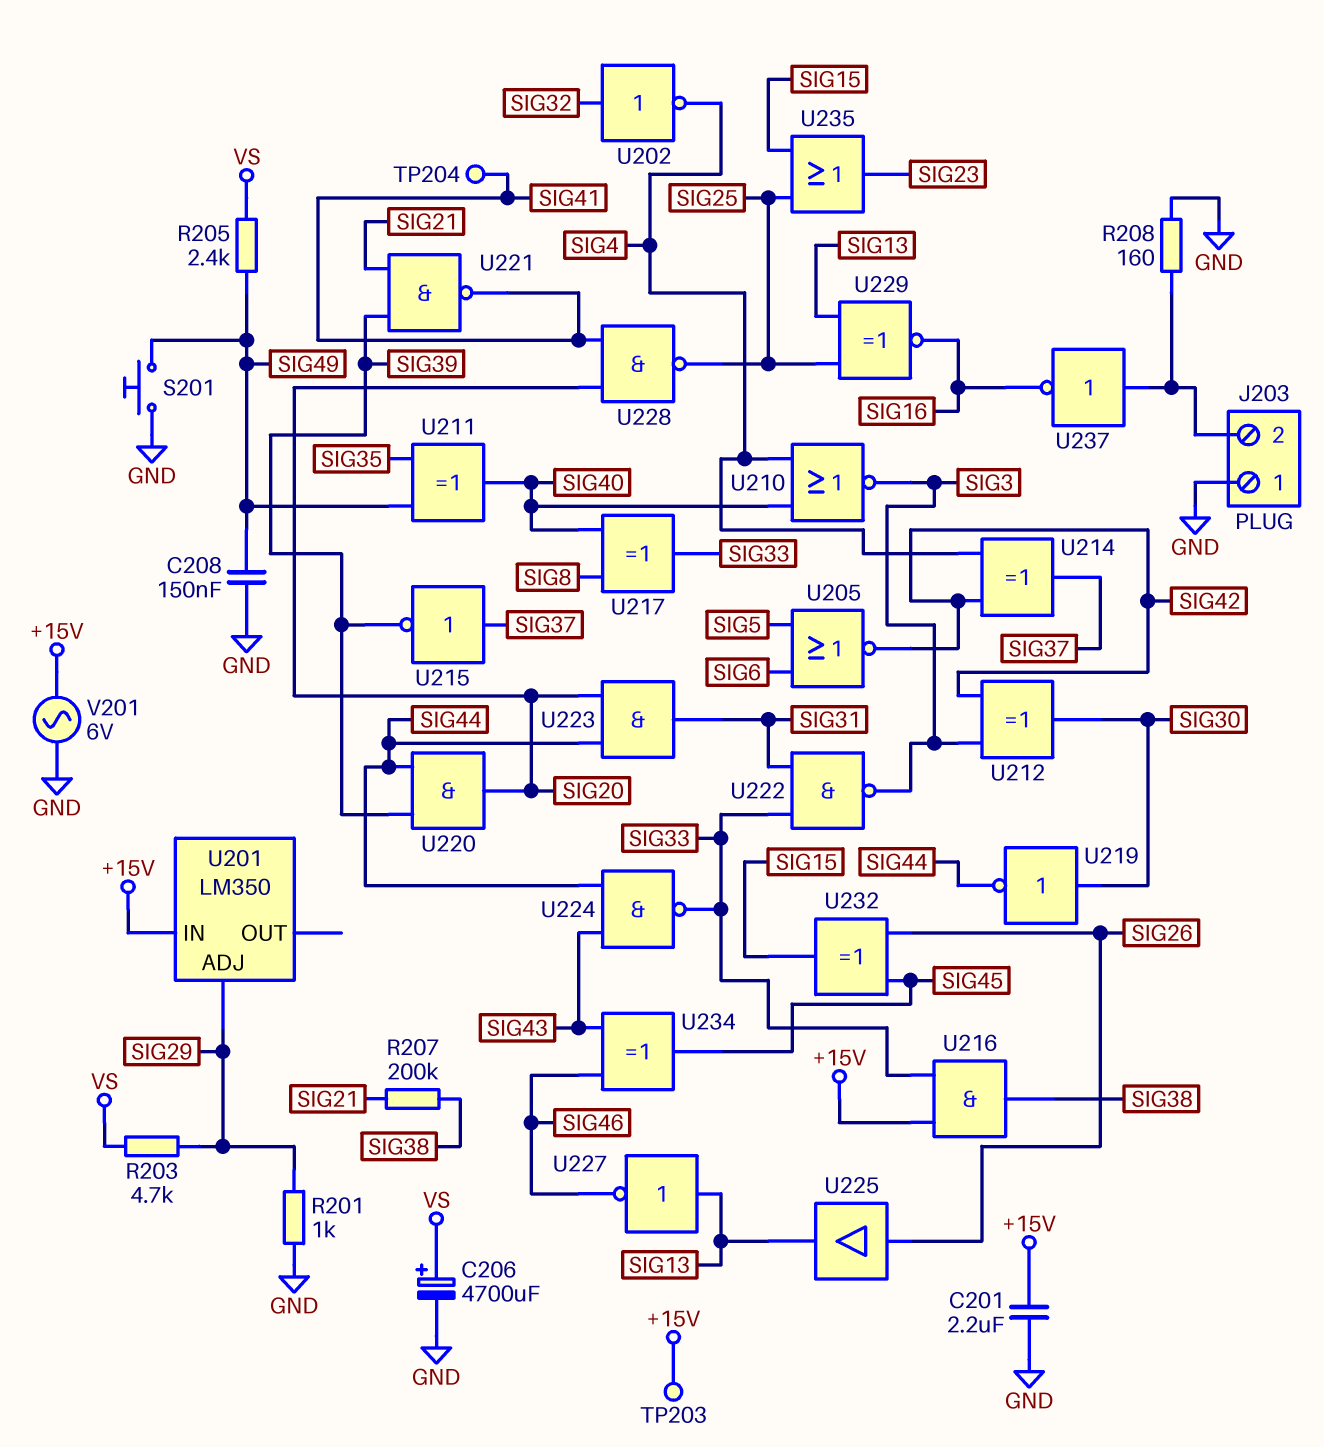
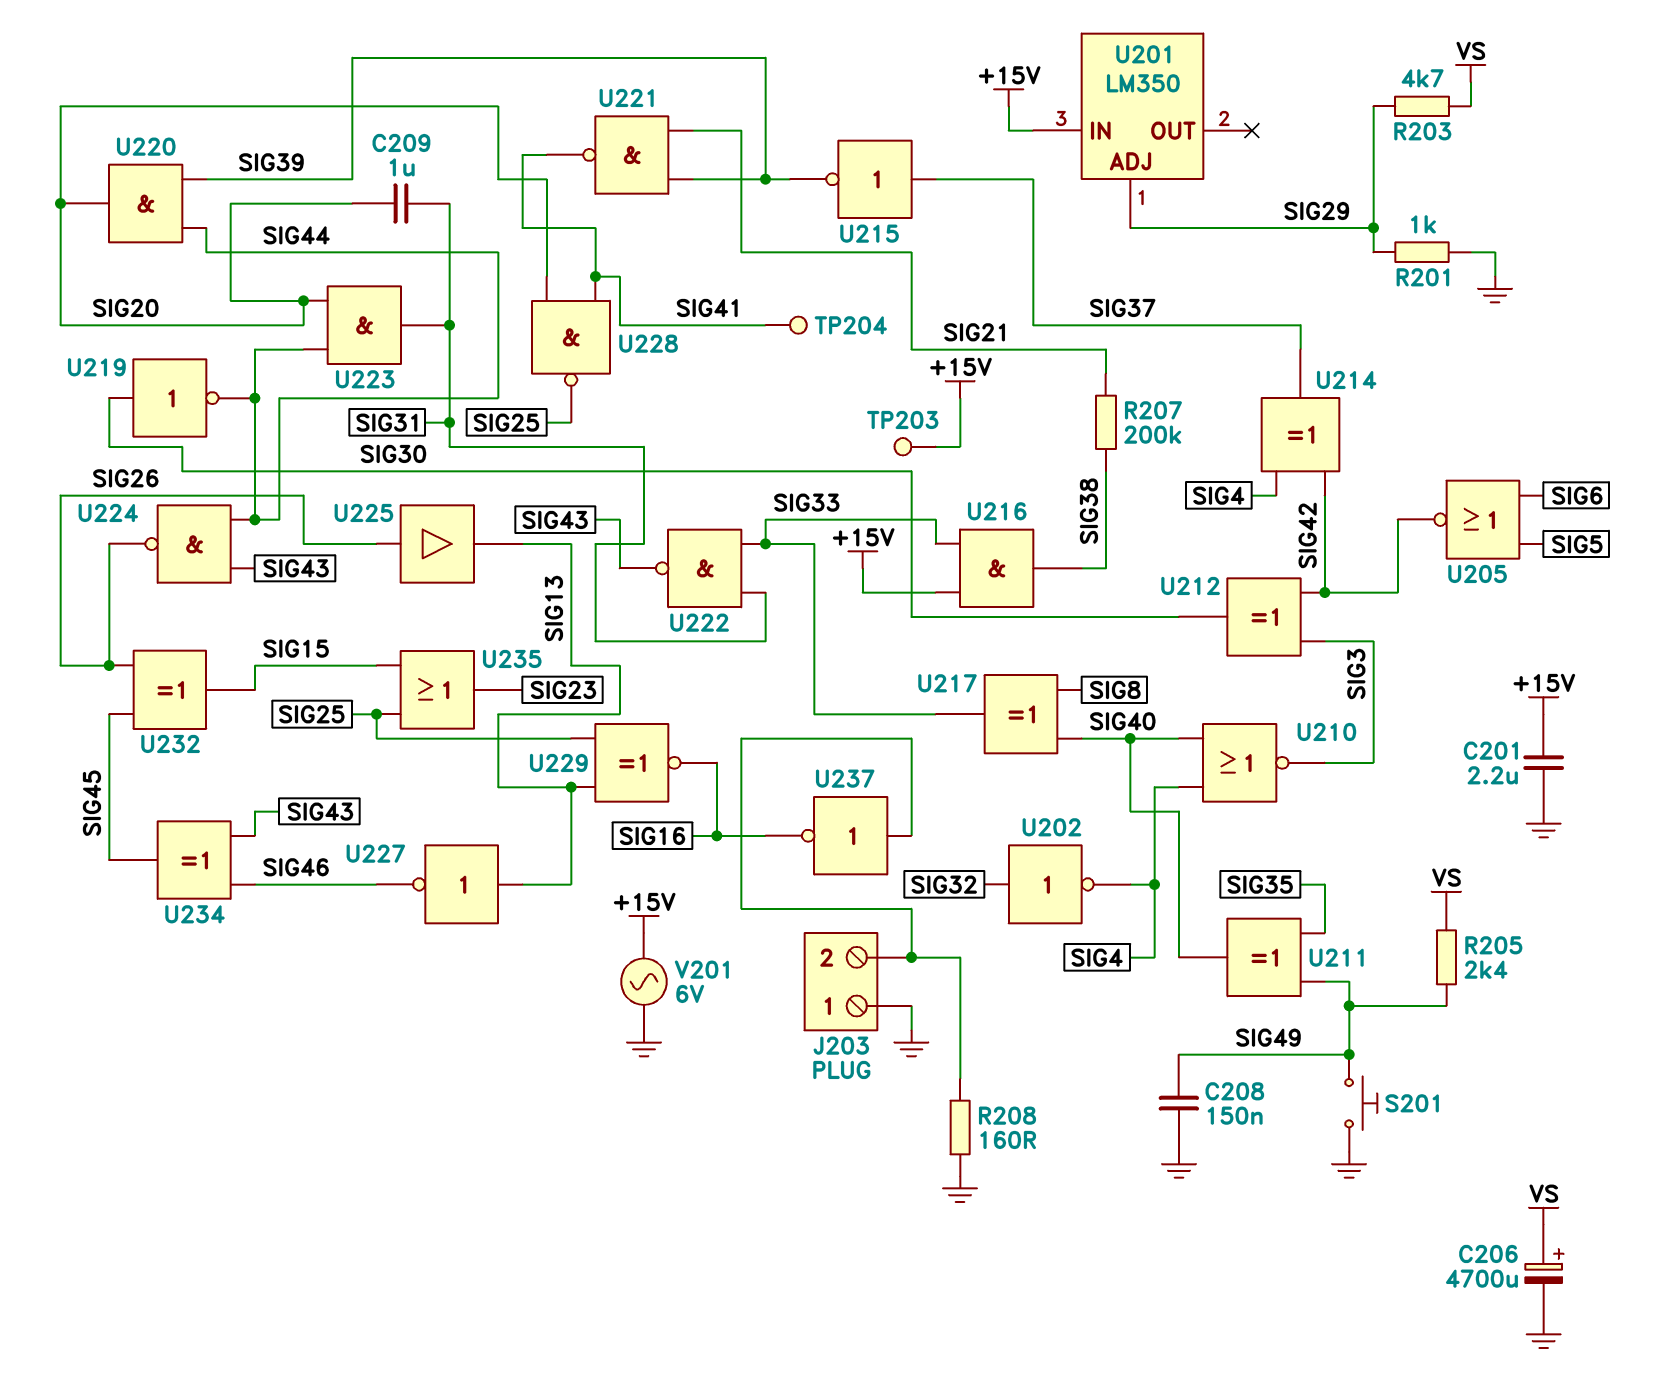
C209: none -> 1uF (SIG20, SIG31)
U222: NAND (in SIG31, in SIG33, out SIG3) -> NAND (in SIG31, in SIG33, out SIG43)
U224: NAND (in SIG43, in SIG44, out SIG33) -> NAND (in SIG43, in SIG44, out SIG26)

